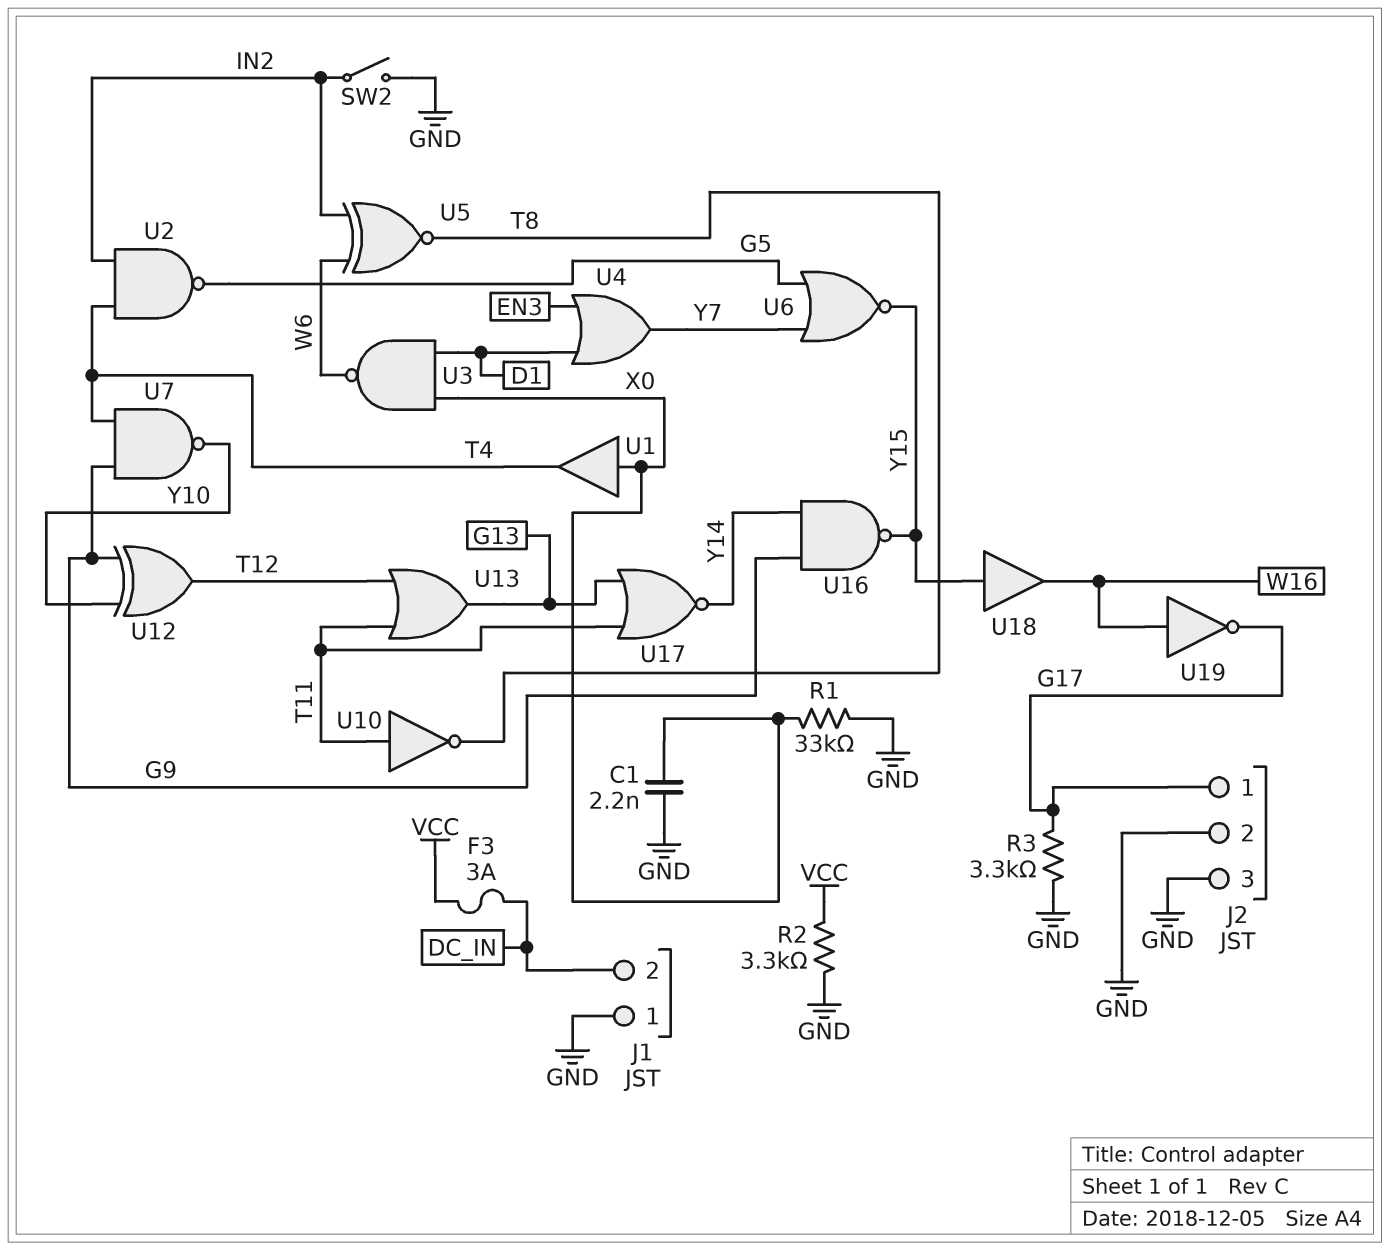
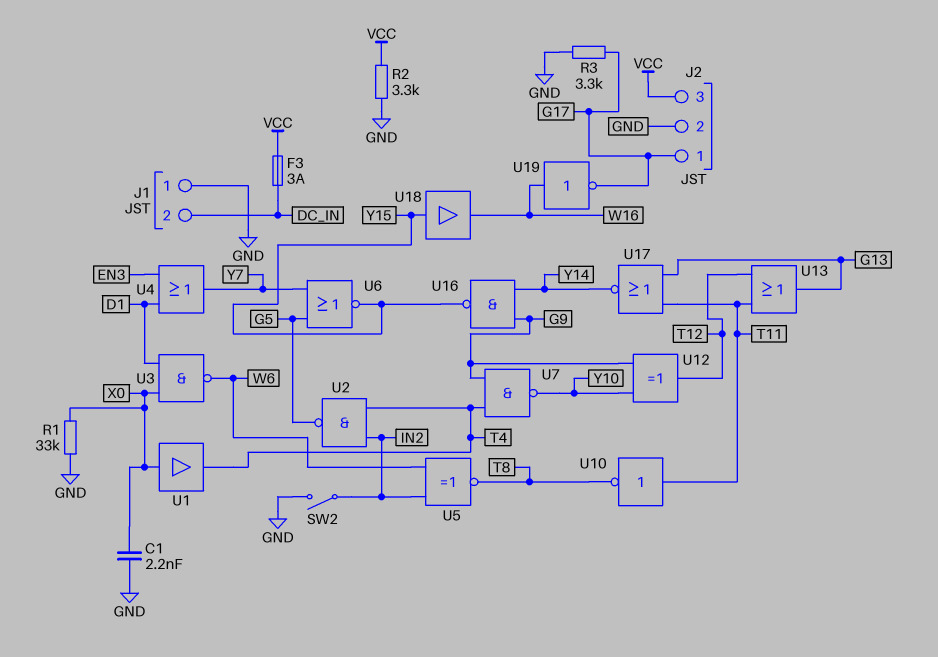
J2 pin 3: GND -> VCC

